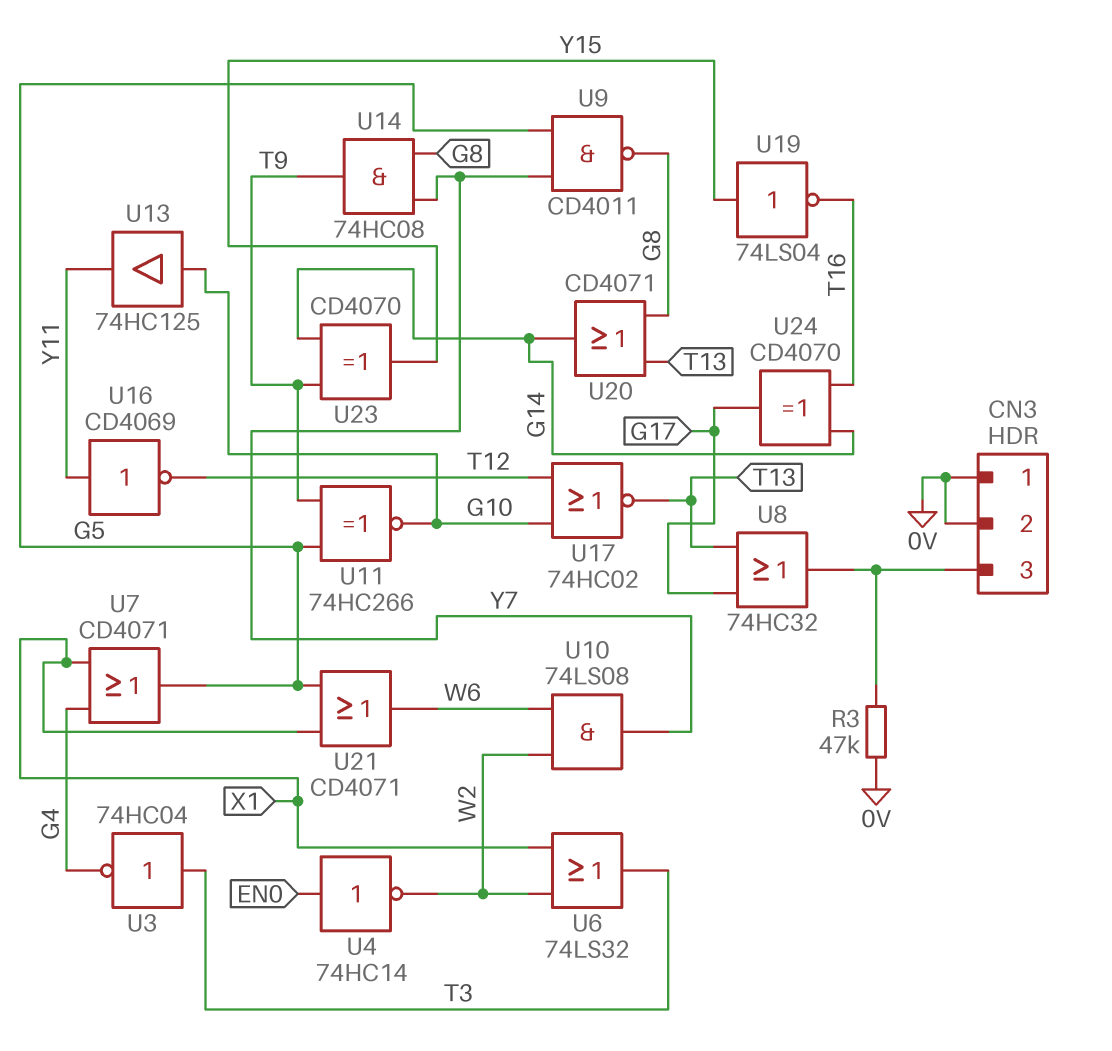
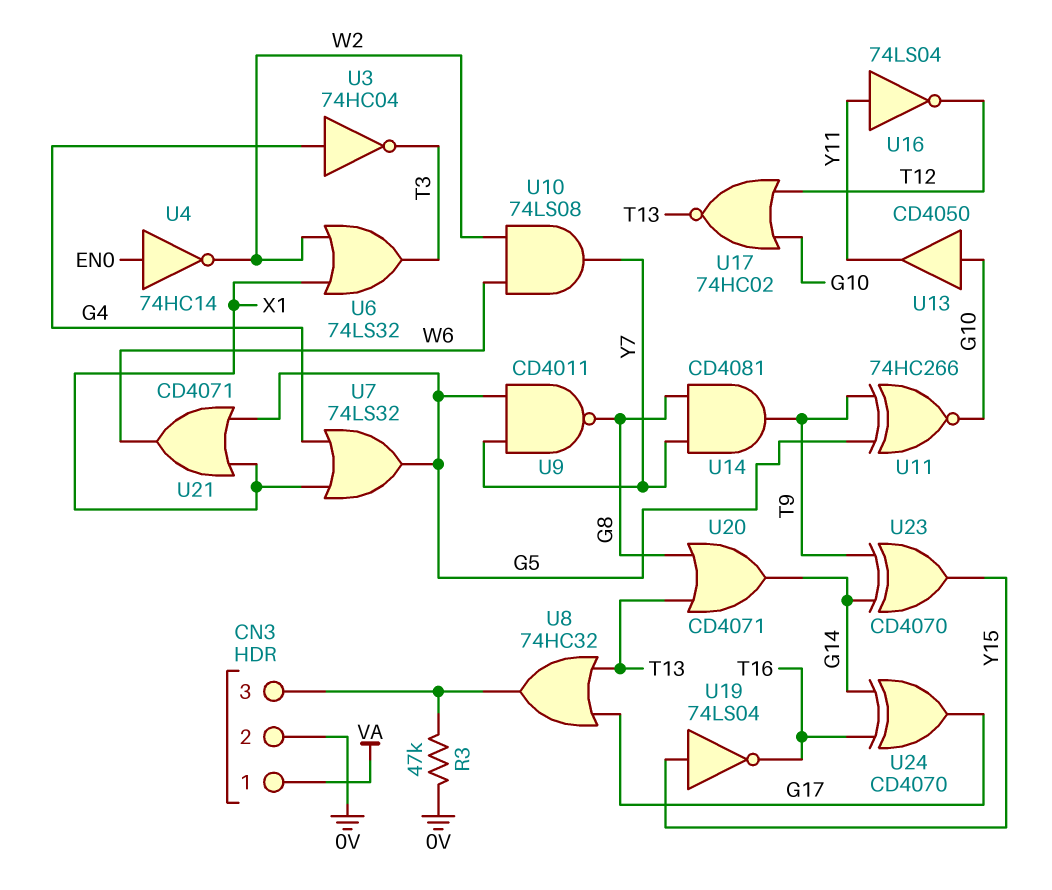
CN3 pin 1: 0V -> VA
U3: NOT 74HC04 (in T3, out G4) -> NOT 74HC04 (in G4, out T3)
U7: OR CD4071 (in G4, in X1, out G5) -> OR 74LS32 (in G4, in X1, out G5)
U13: buffer 74HC125 (in G10, out Y11) -> buffer CD4050 (in G10, out Y11)
U14: AND 74HC08 (in G8, in Y7, out T9) -> AND CD4081 (in G8, in Y7, out T9)
U16: NOT CD4069 (in Y11, out T12) -> NOT 74LS04 (in Y11, out T12)

